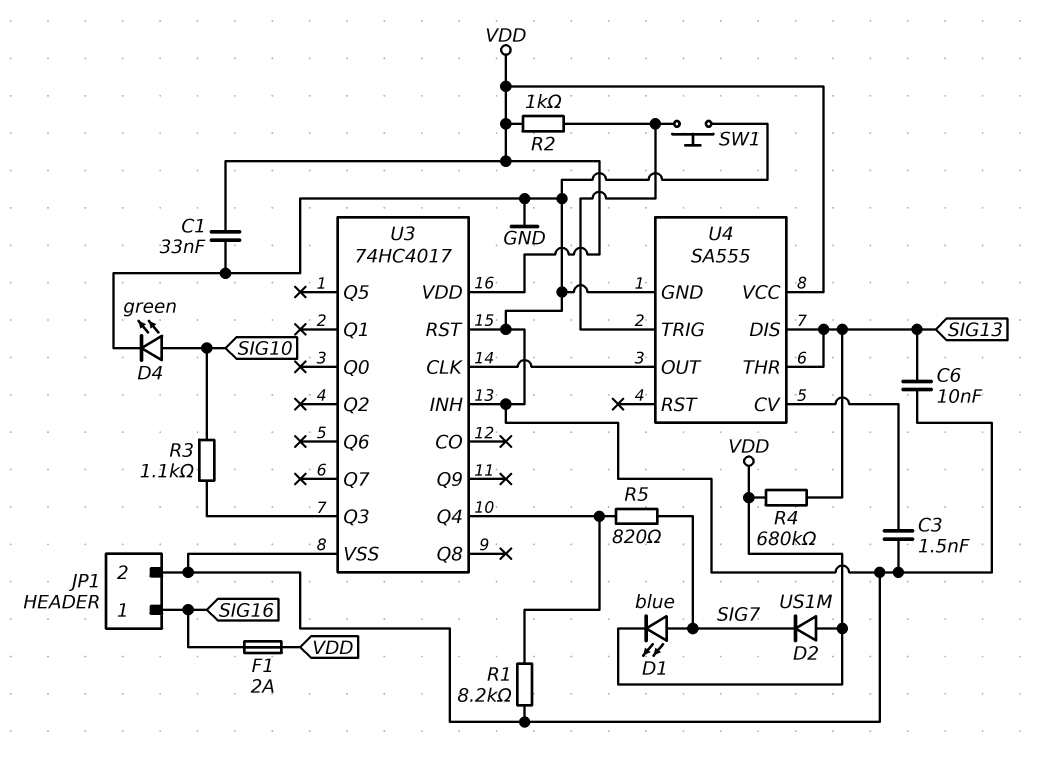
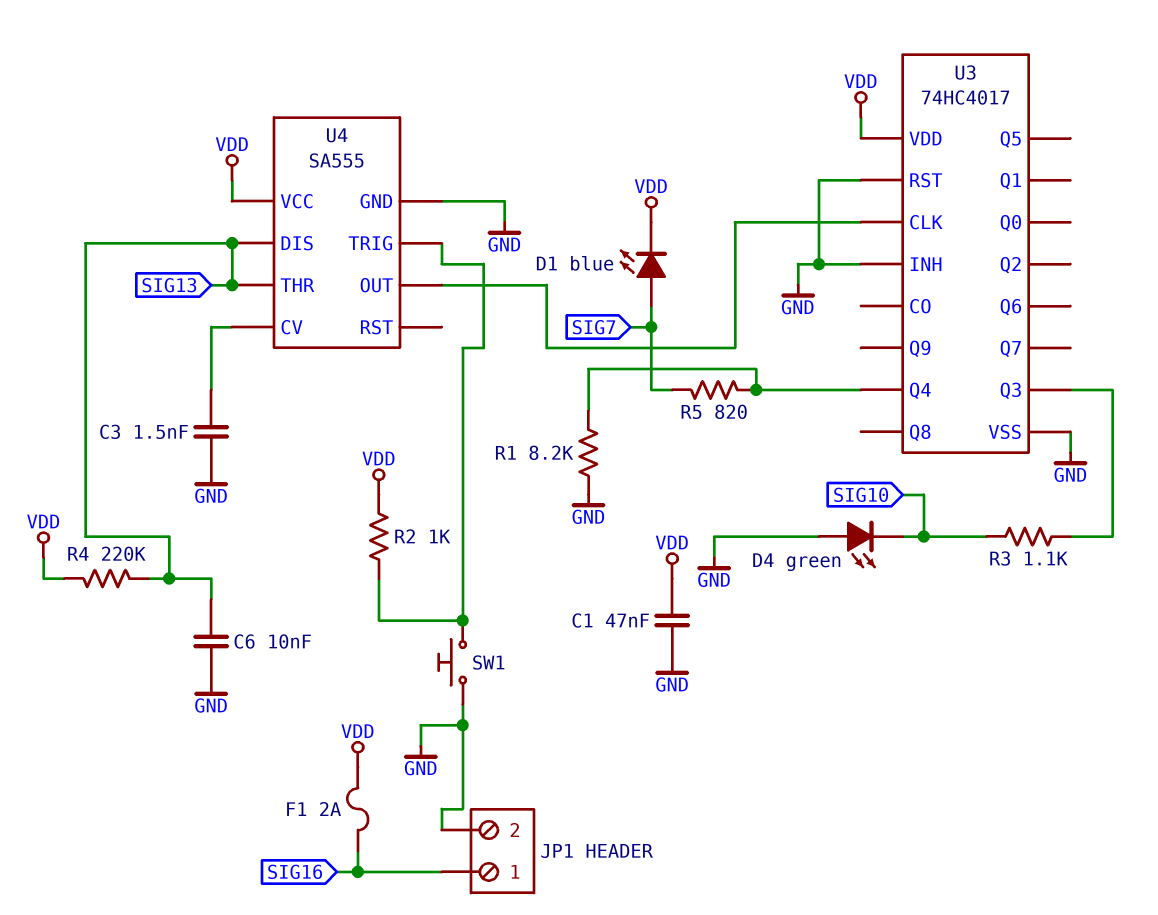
C1: 33nF (GND, VDD) -> 47nF (GND, VDD)
D2: diode US1M (A VDD, K SIG7) -> none
D4: LED green (A SIG10, K GND) -> LED green (A GND, K SIG10)
R4: 680k (SIG13, VDD) -> 220k (SIG13, VDD)

